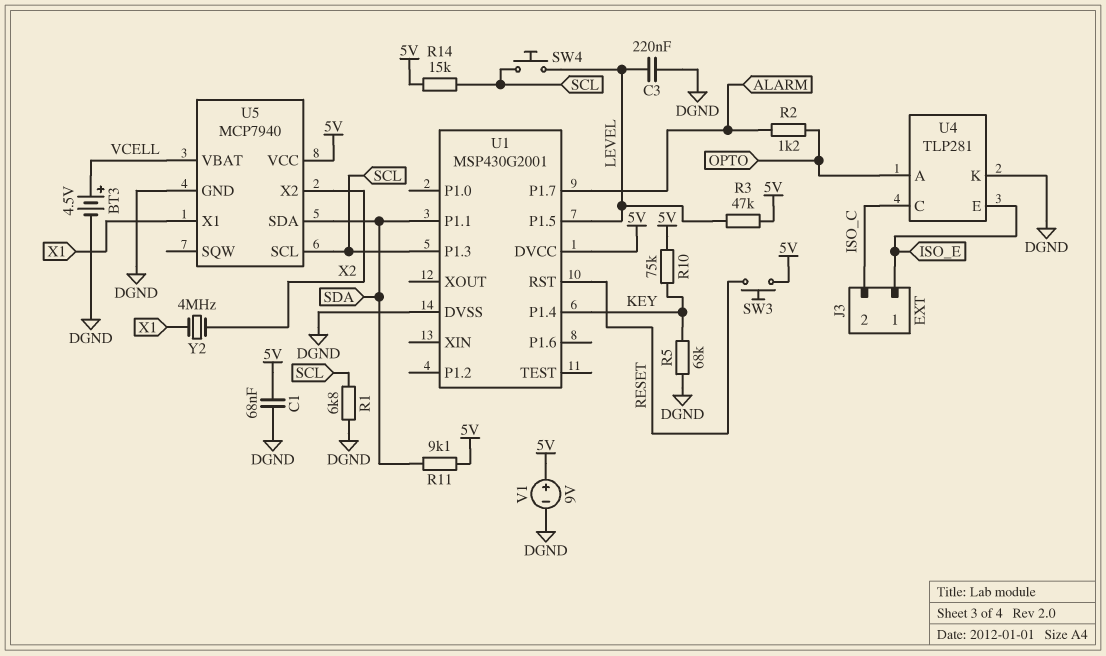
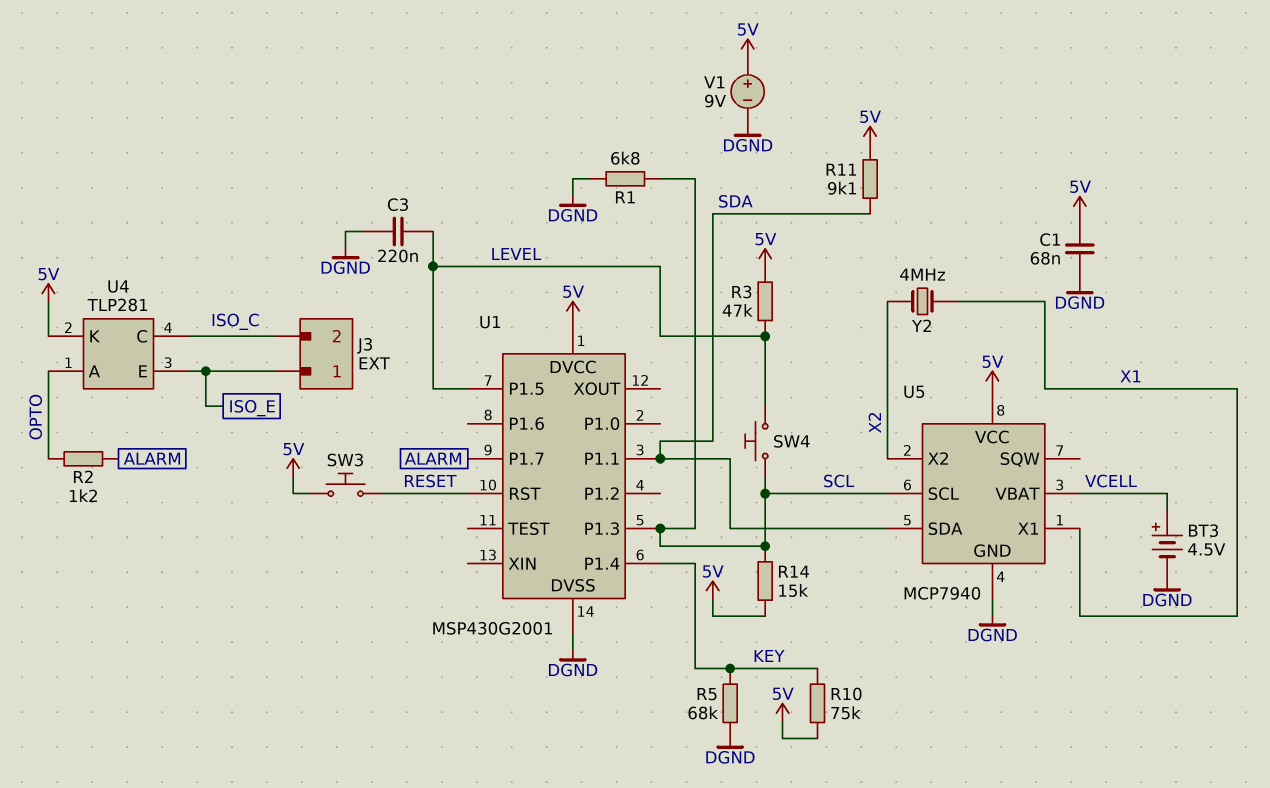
U4 pin K: DGND -> 5V

